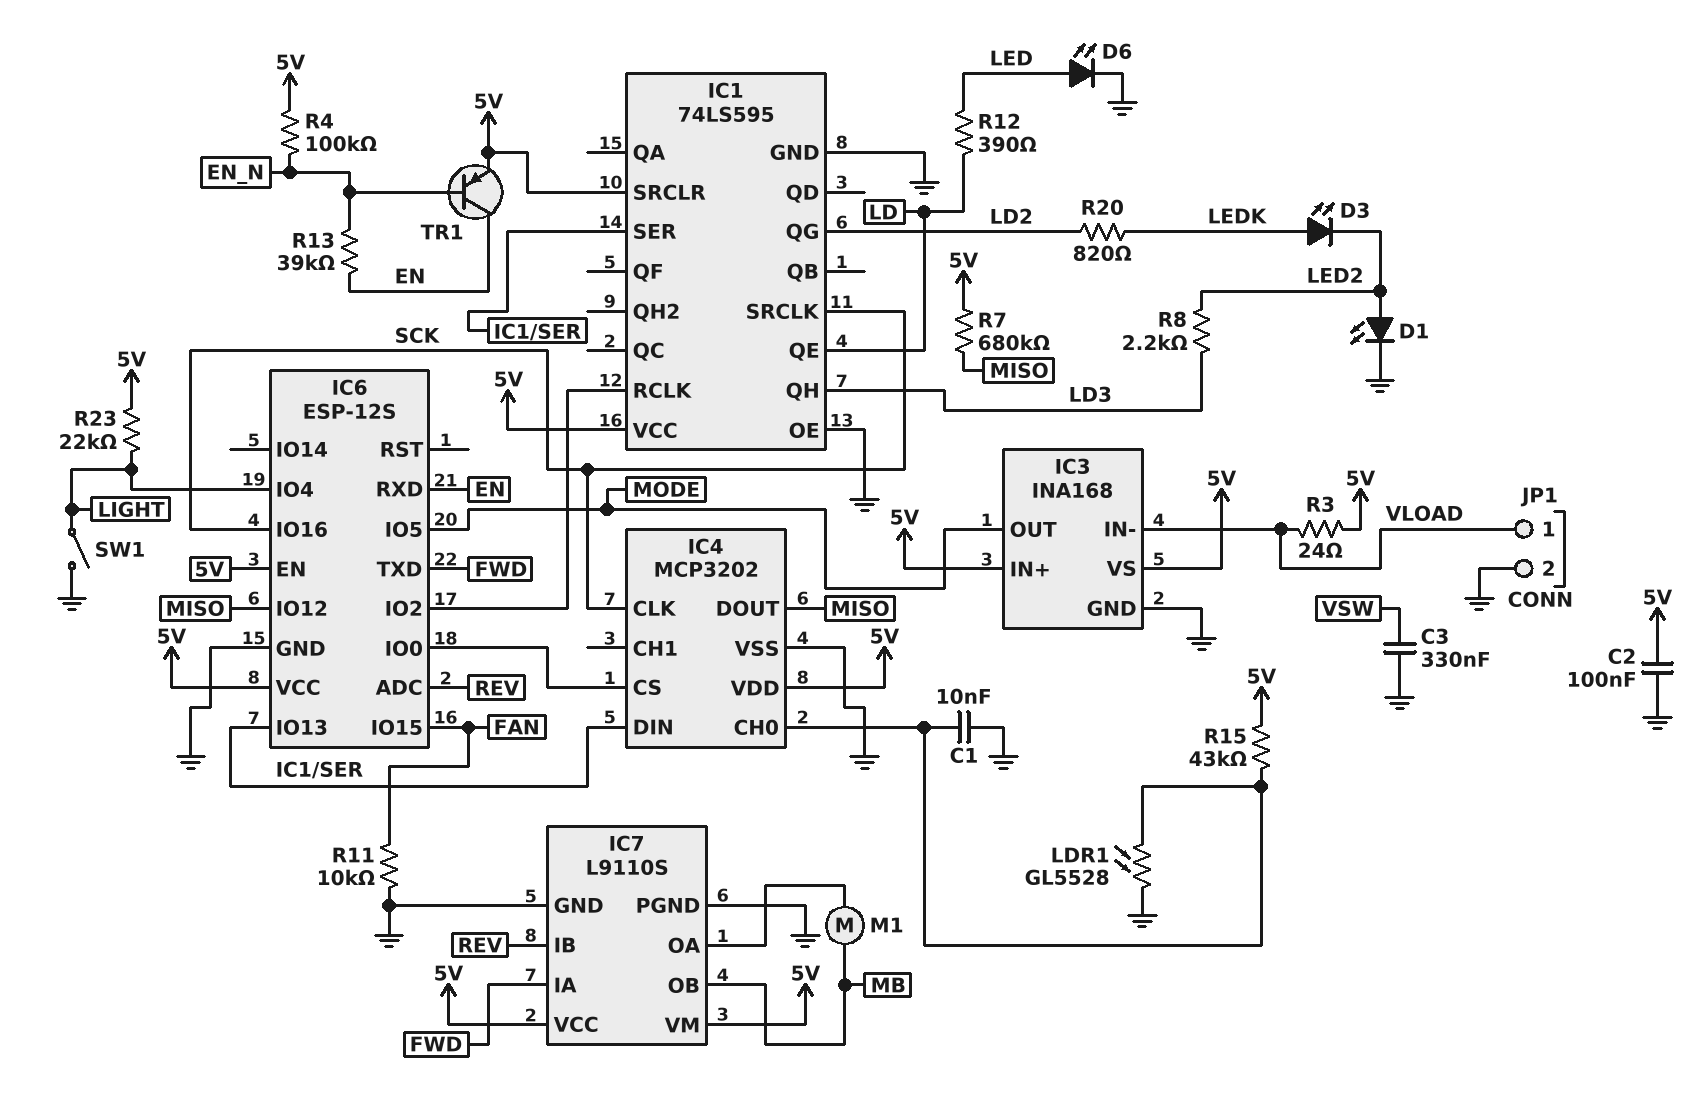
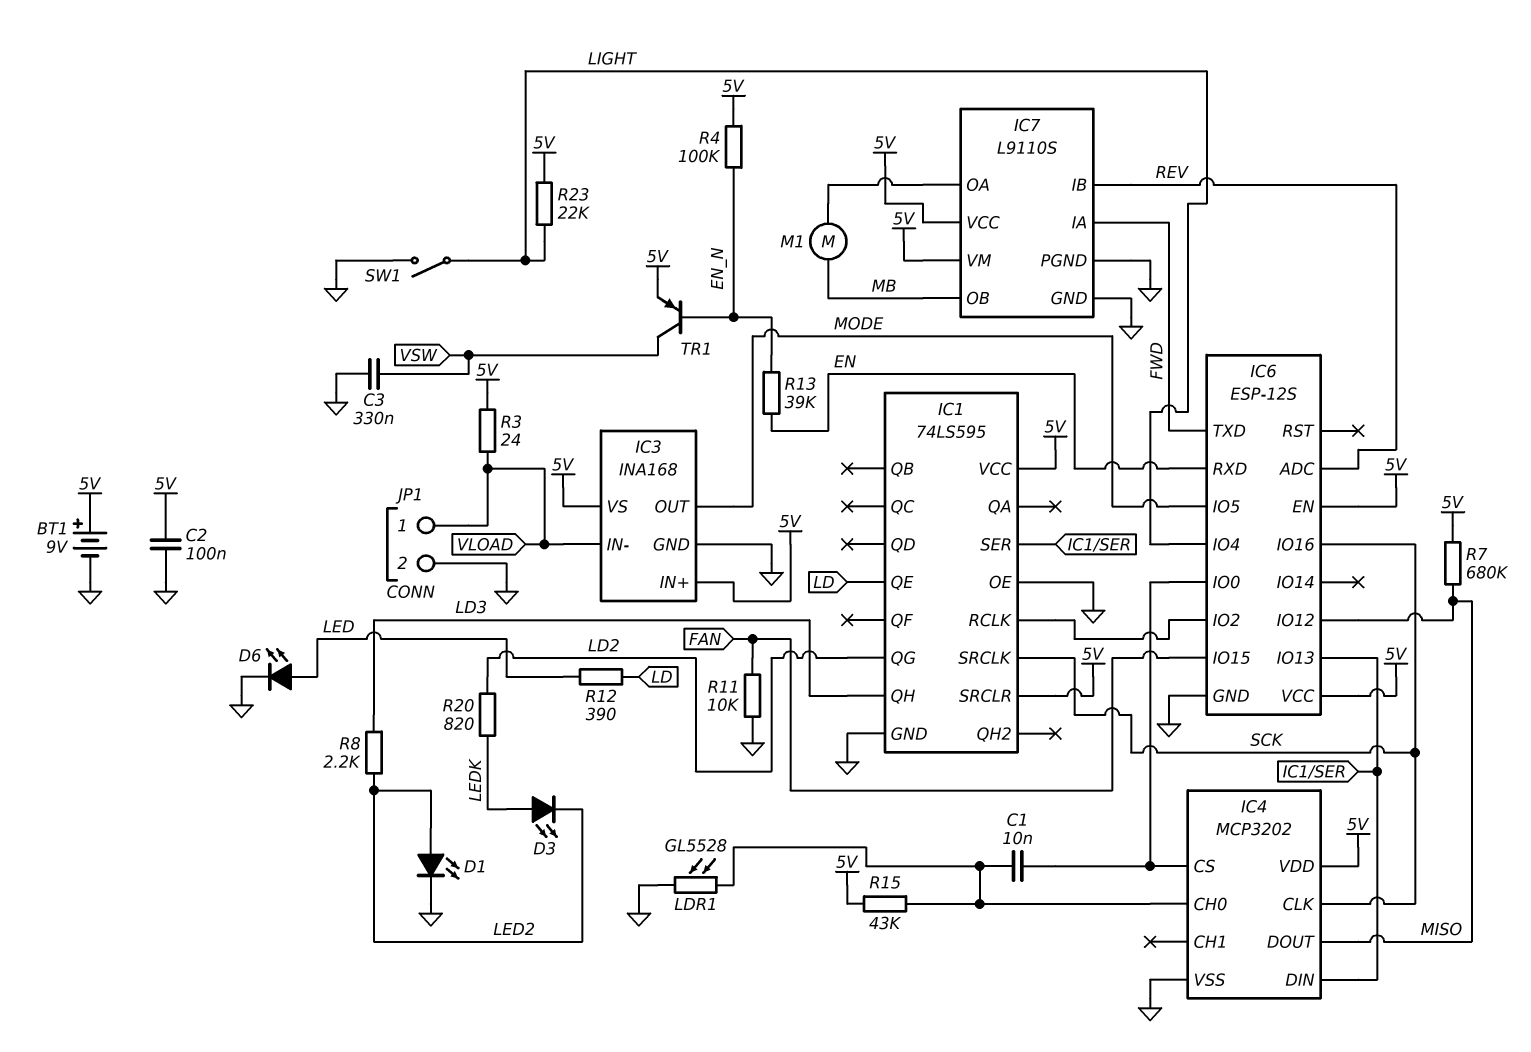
BT1: none -> 9V (plus 5V, minus GND)
C1: 10nF (GND, IC4/CH0) -> 10nF (IC4/CH0, IC4/CS)
TR1: PNP (B EN_N, C EN, E 5V) -> PNP (B EN_N, C VSW, E 5V)

